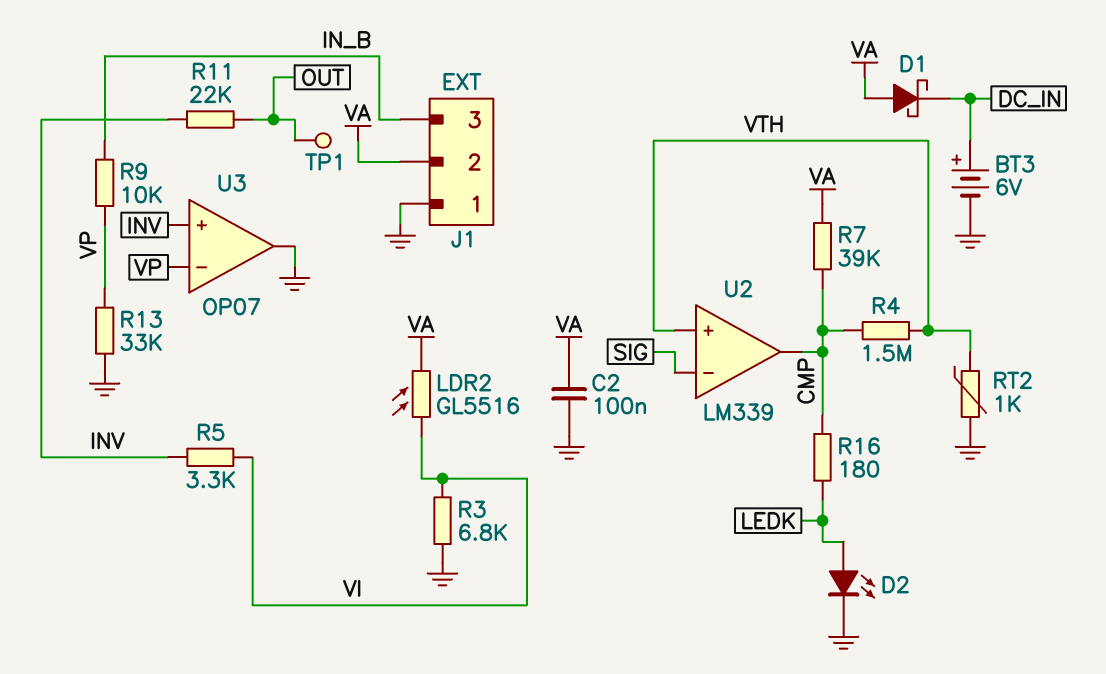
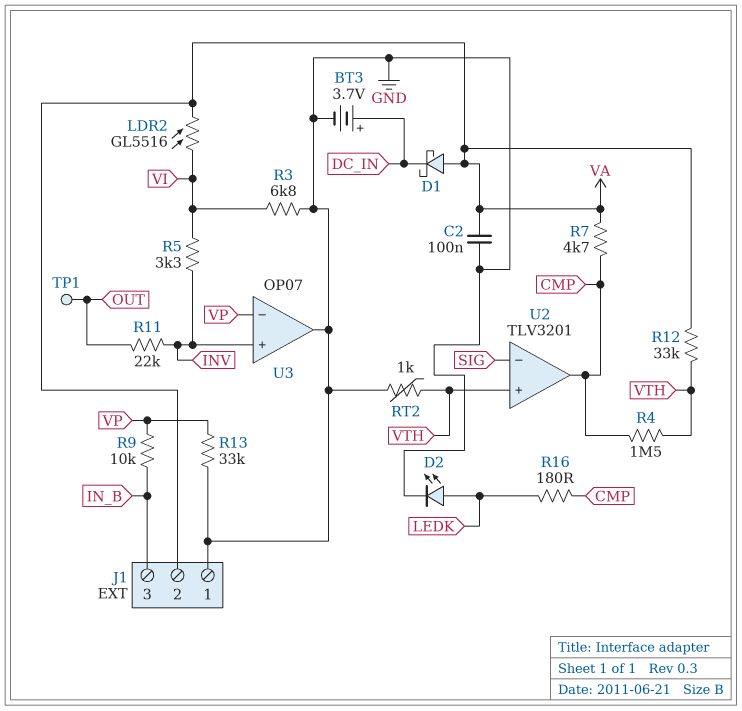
BT3: 6V (plus DC_IN, minus GND) -> 3.7V (plus DC_IN, minus GND)
R7: 39k (CMP, VA) -> 4.7k (CMP, VA)
R12: none -> 33k (VA, VTH)
U2: LM339 -> TLV3201

